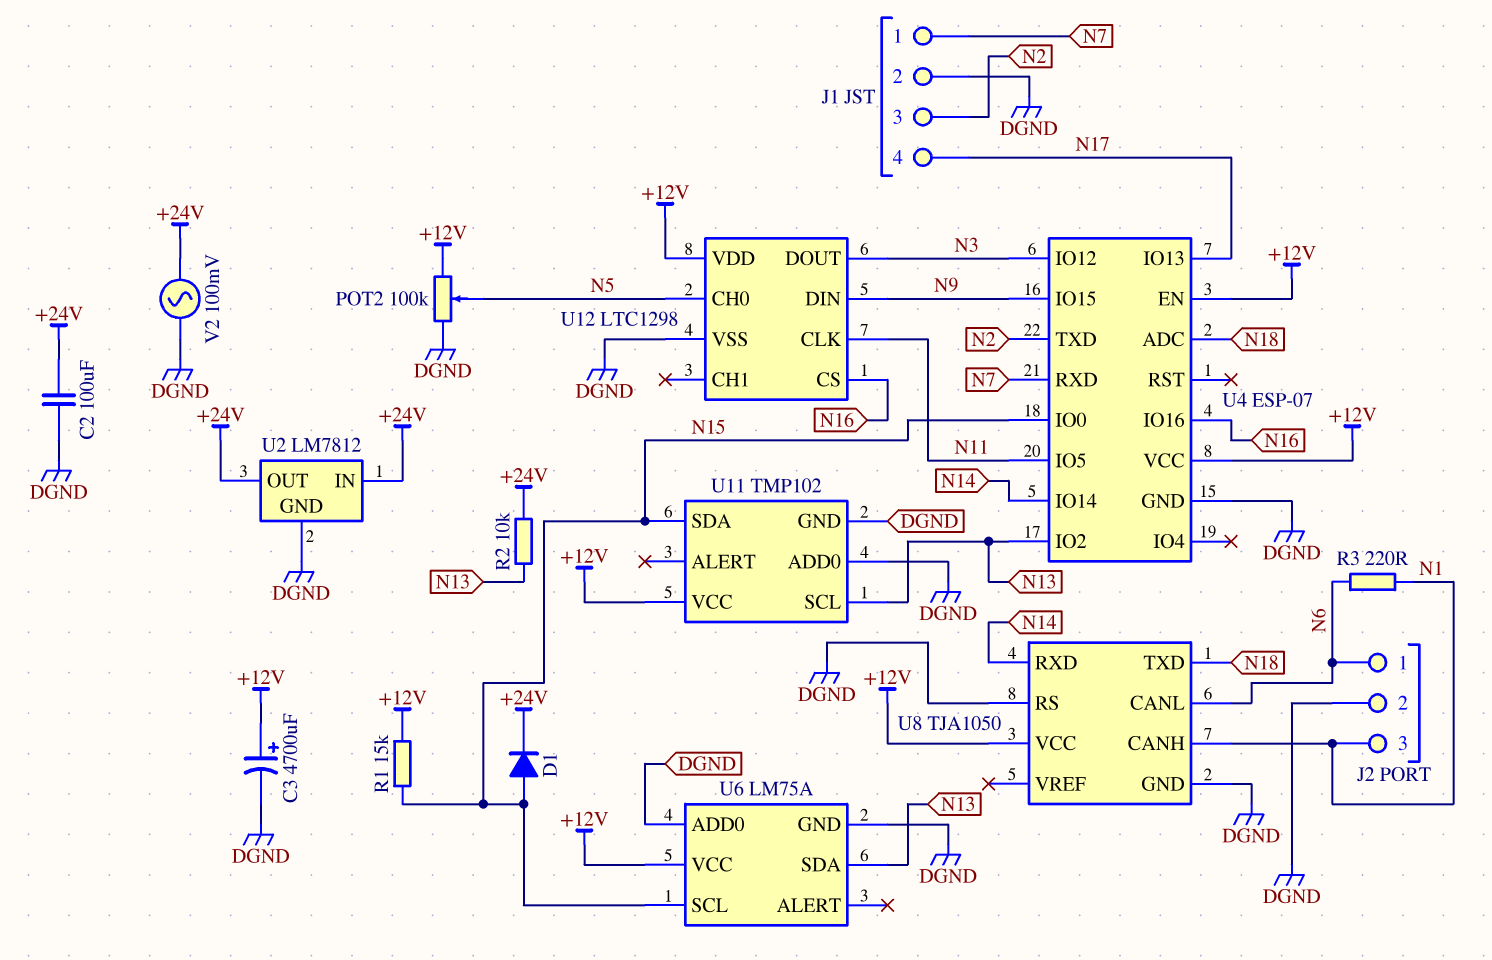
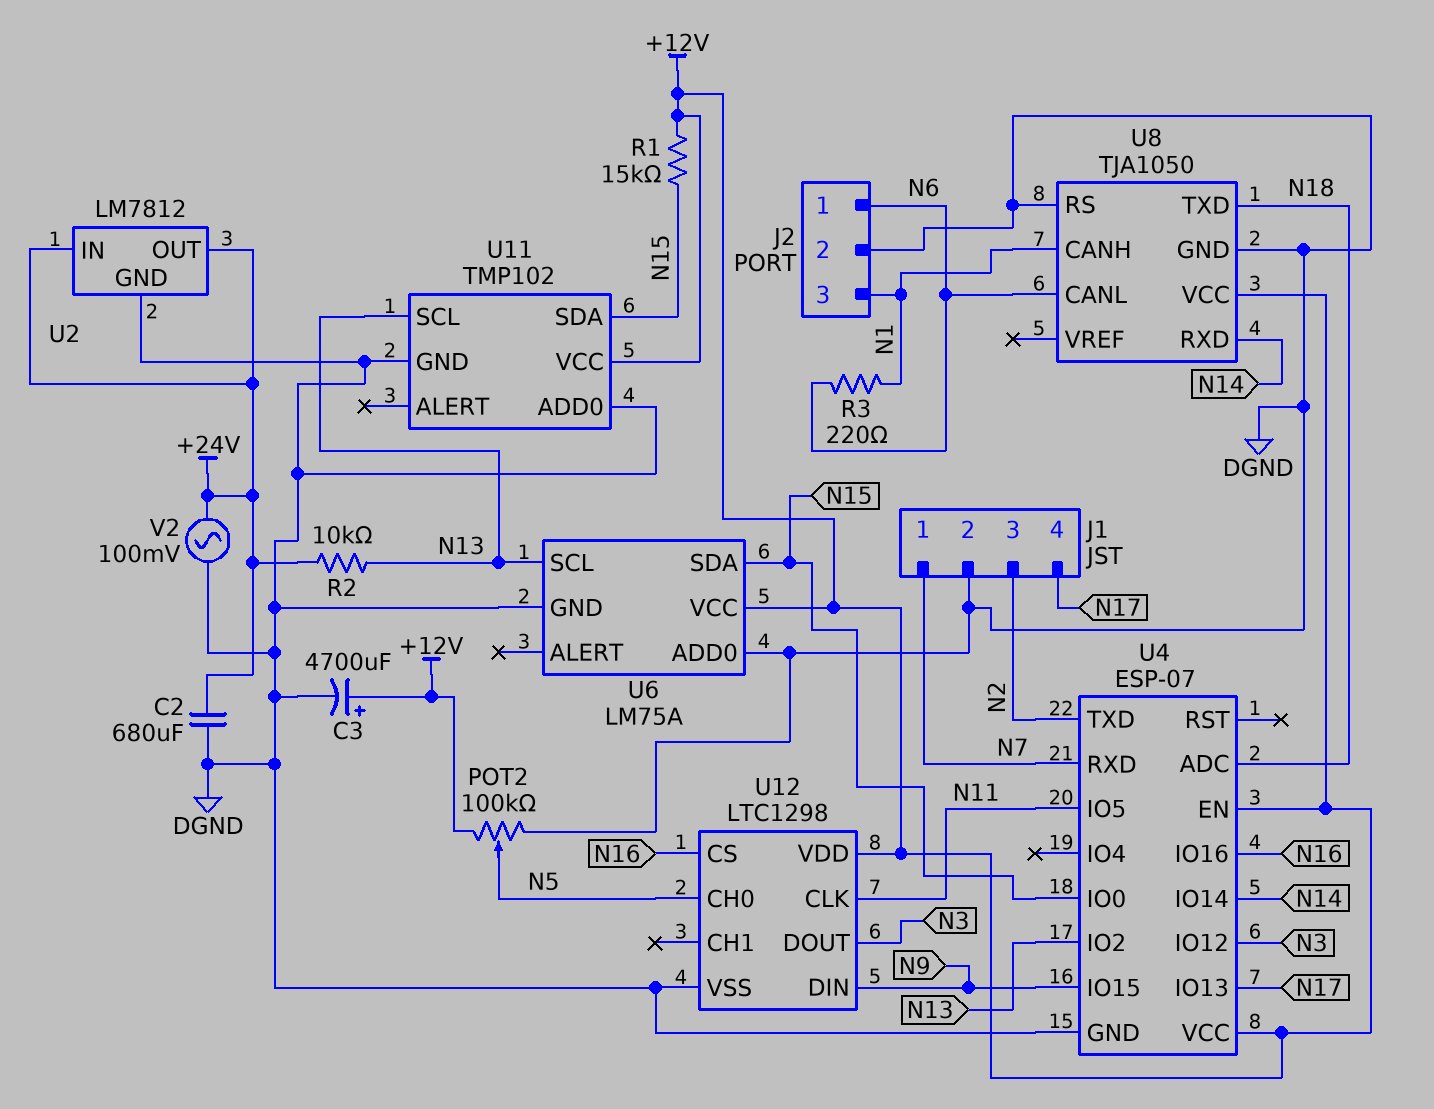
C2: 100uF (+24V, DGND) -> 680uF (+24V, DGND)
D1: diode (A N15, K +24V) -> none
U6 pin SCL: N15 -> N13
U6 pin SDA: N13 -> N15

